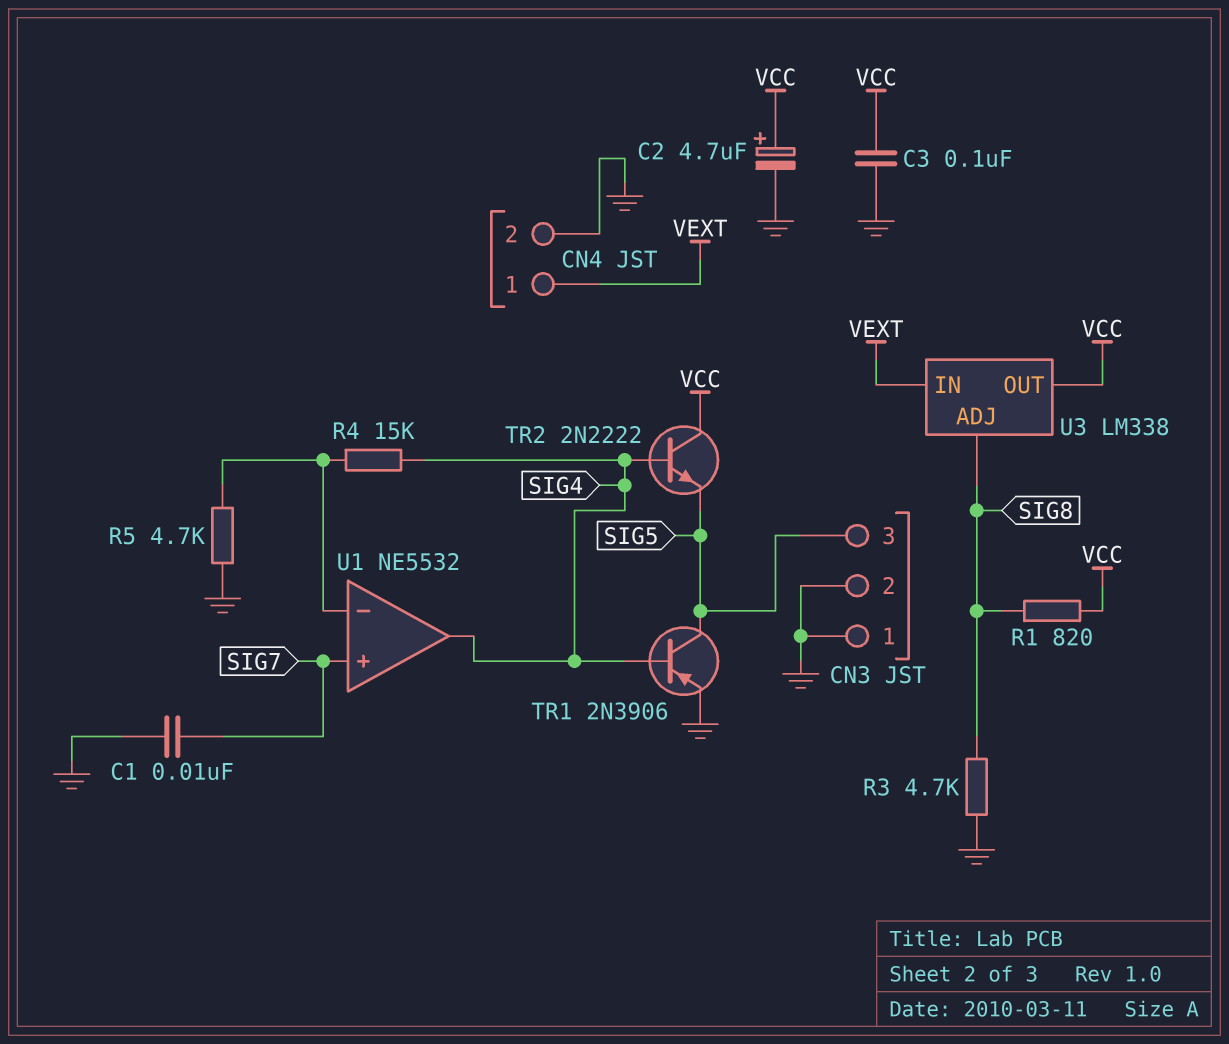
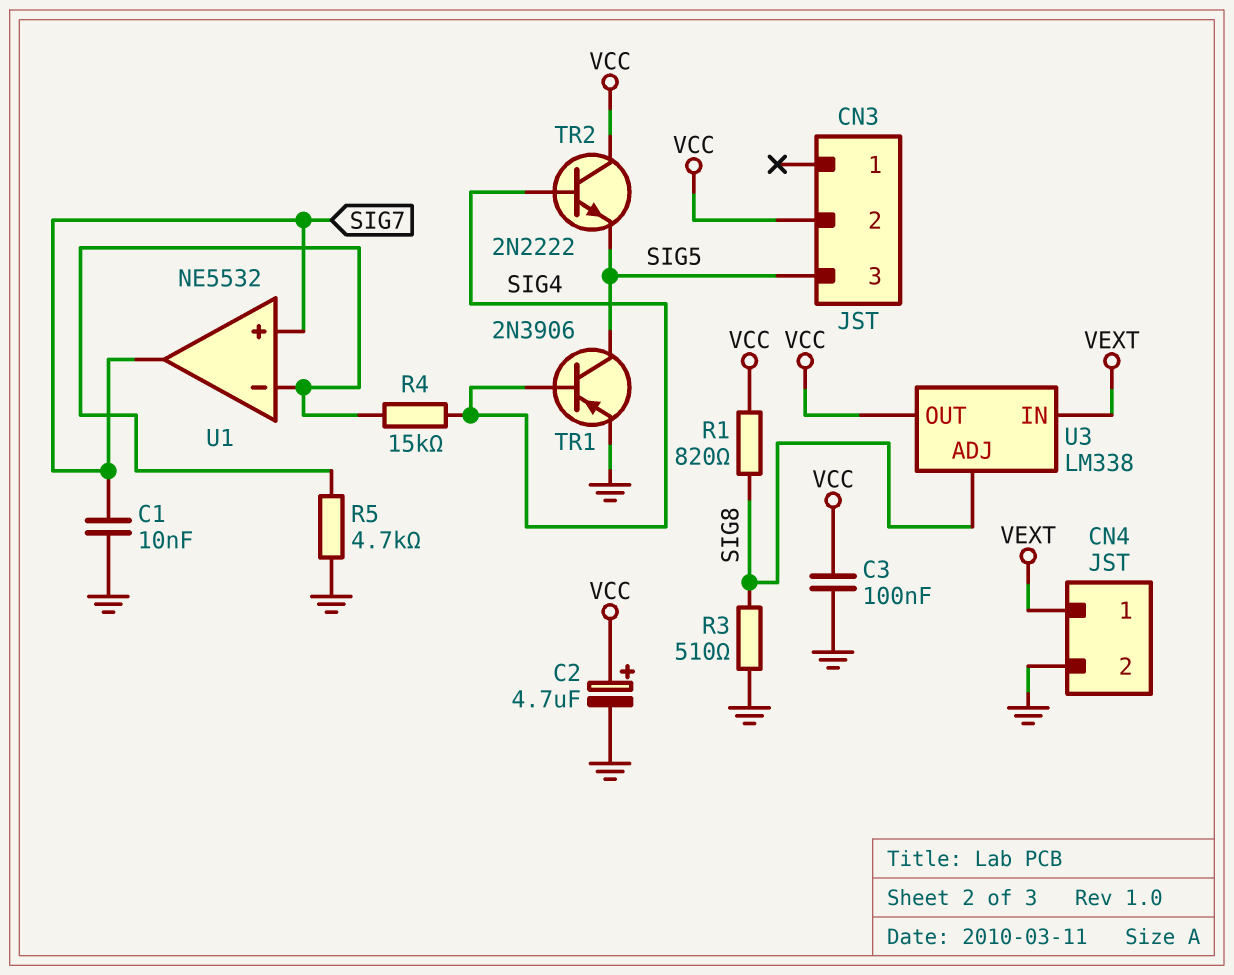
CN3 pin 1: GND -> none
CN3 pin 2: GND -> VCC
R3: 4.7k (GND, SIG8) -> 510 (GND, SIG8)
U1 pin out: SIG4 -> SIG7

